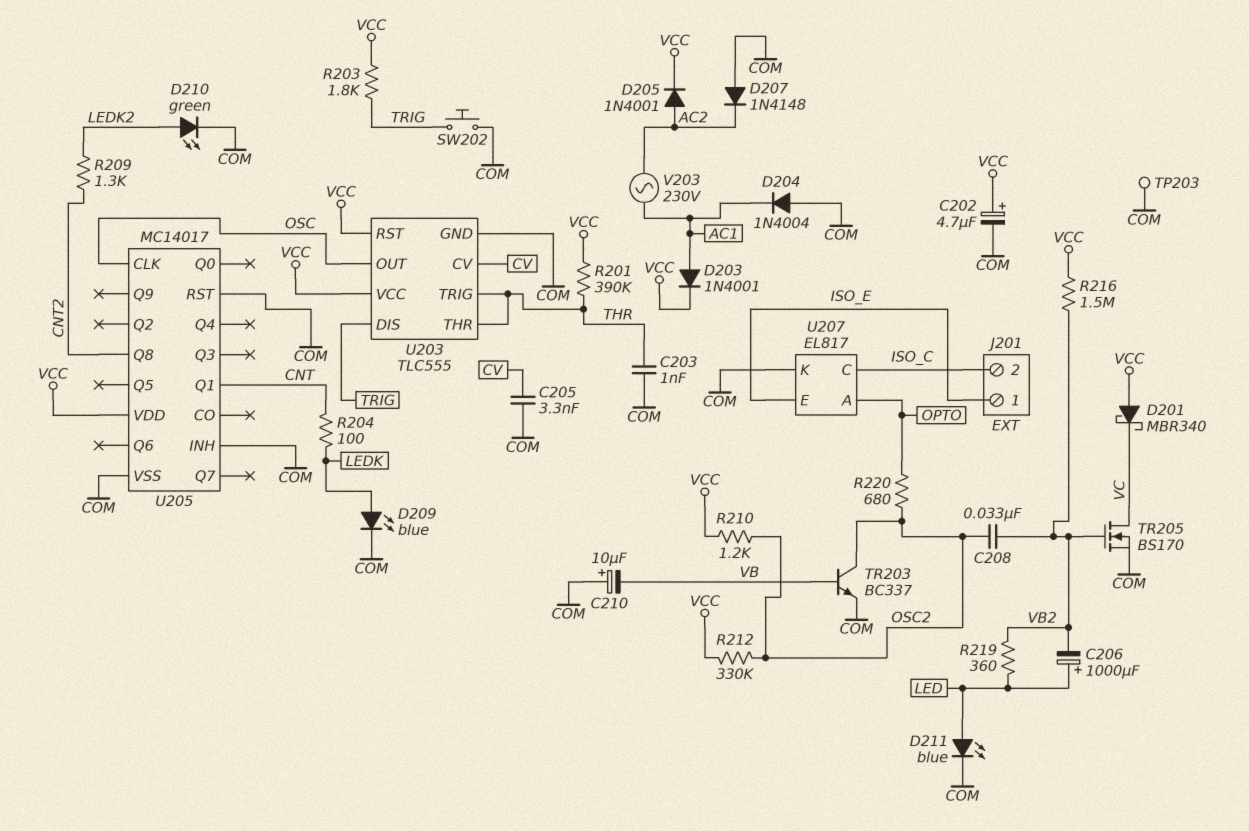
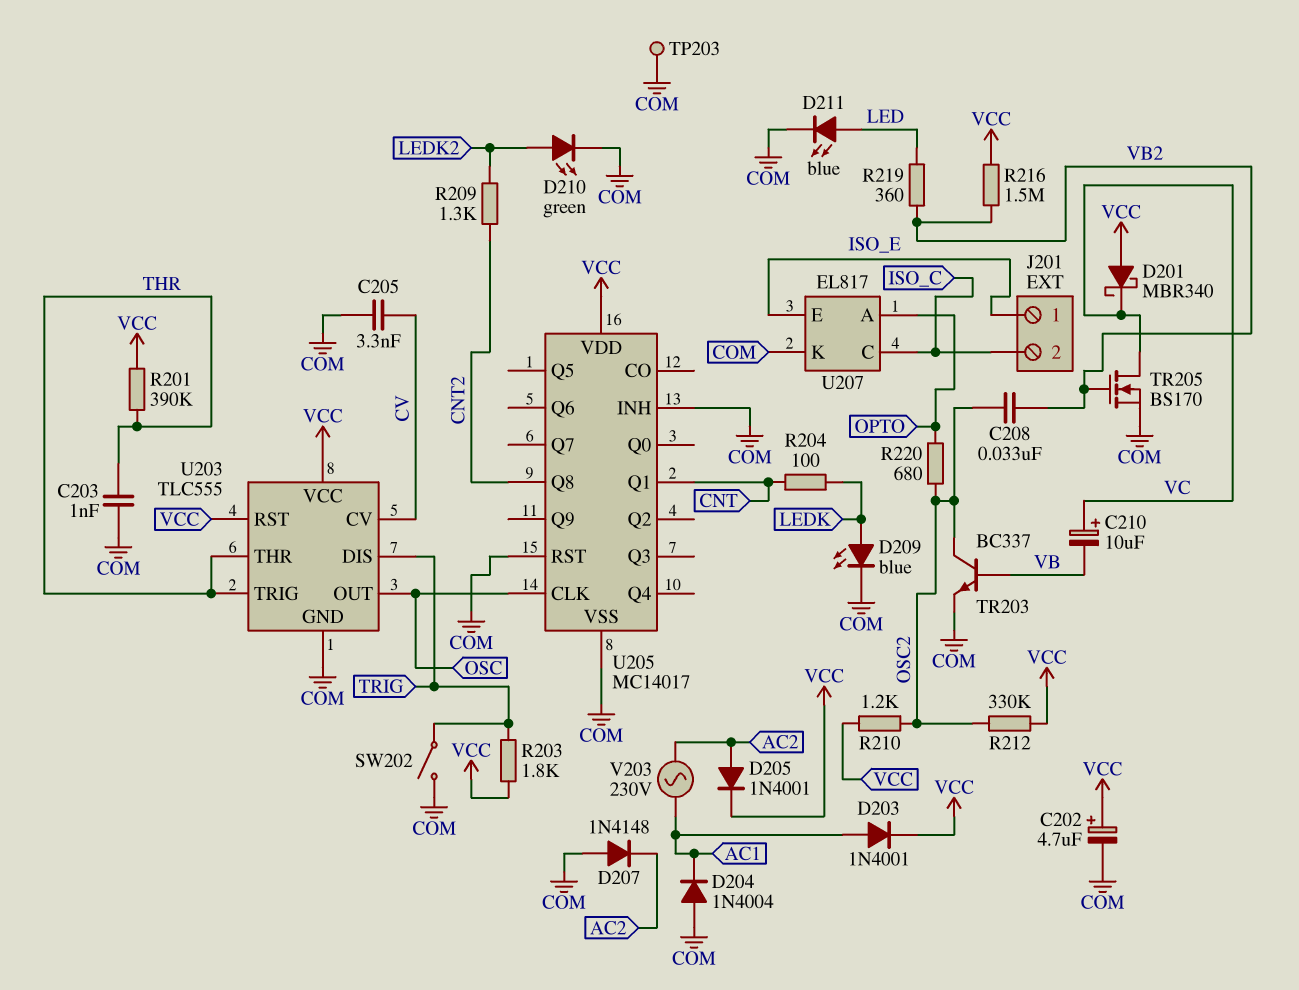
C206: 1000uF (plus LED, minus VB2) -> none
C210: 10uF (plus COM, minus VB) -> 10uF (plus VC, minus VB)
SW202: button (COM, TRIG) -> switch (COM, TRIG)

